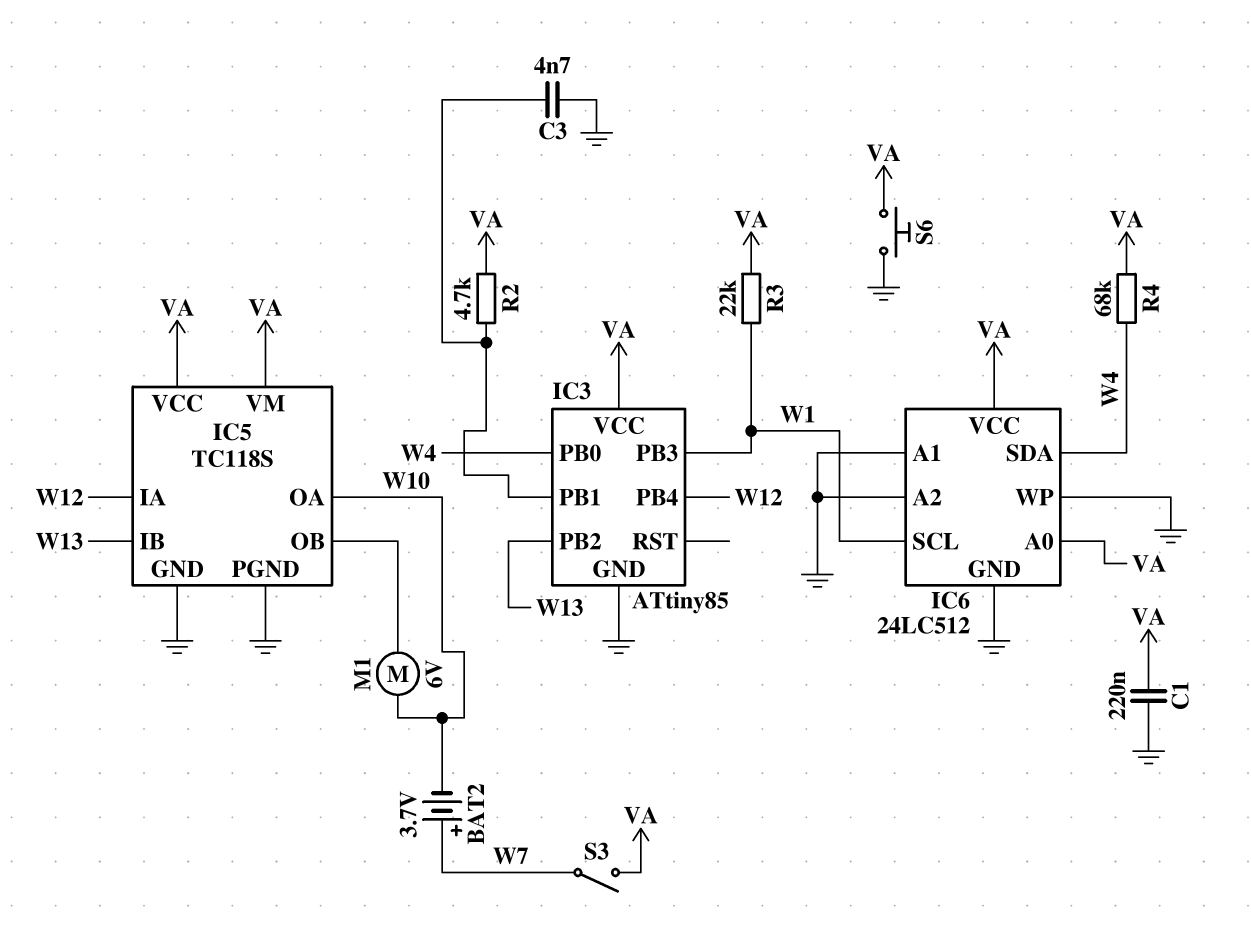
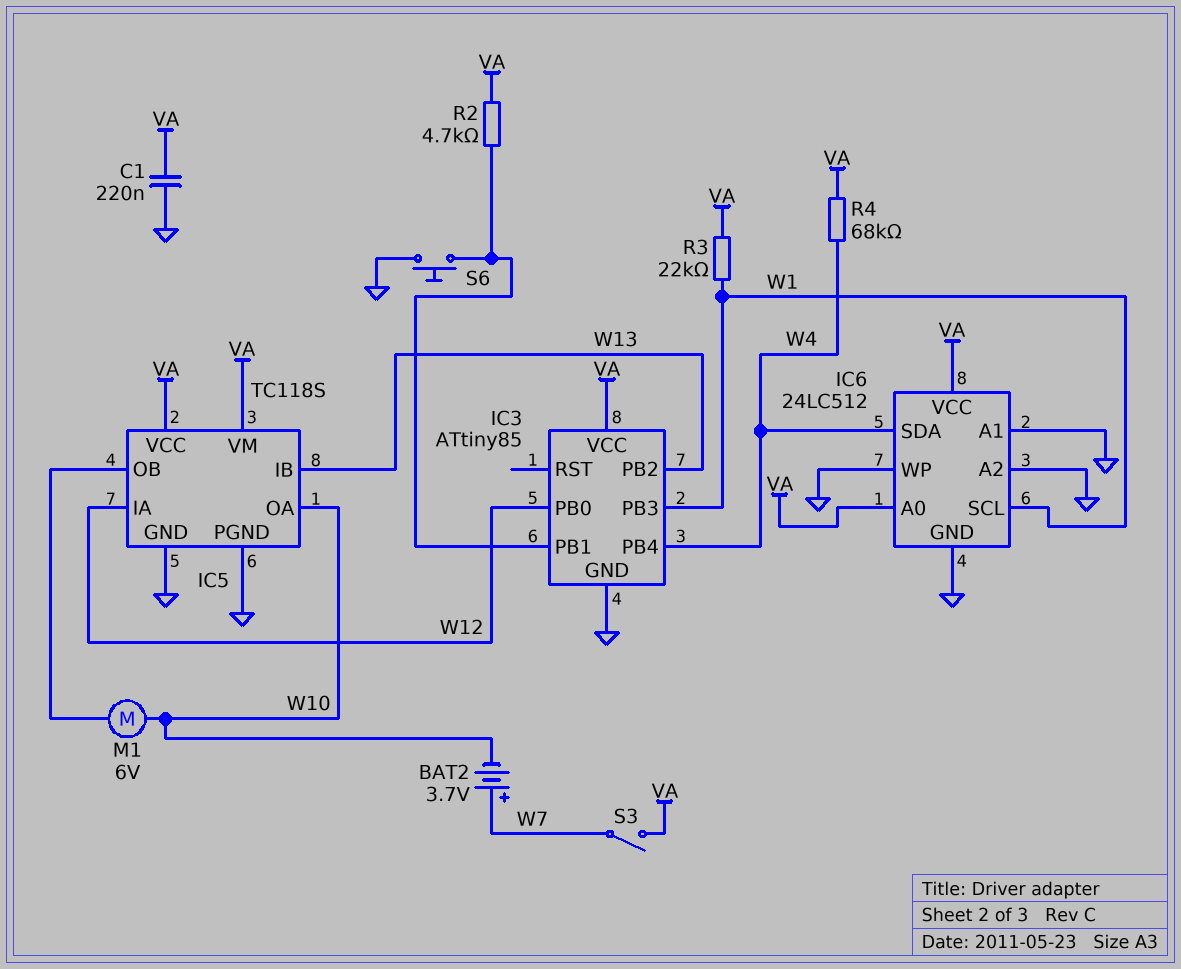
C3: 4.7nF (GND, IC3/PB1) -> none
IC3 pin PB0: W4 -> W12
IC3 pin PB4: W12 -> W4
S6: button (GND, VA) -> button (GND, IC3/PB1)

